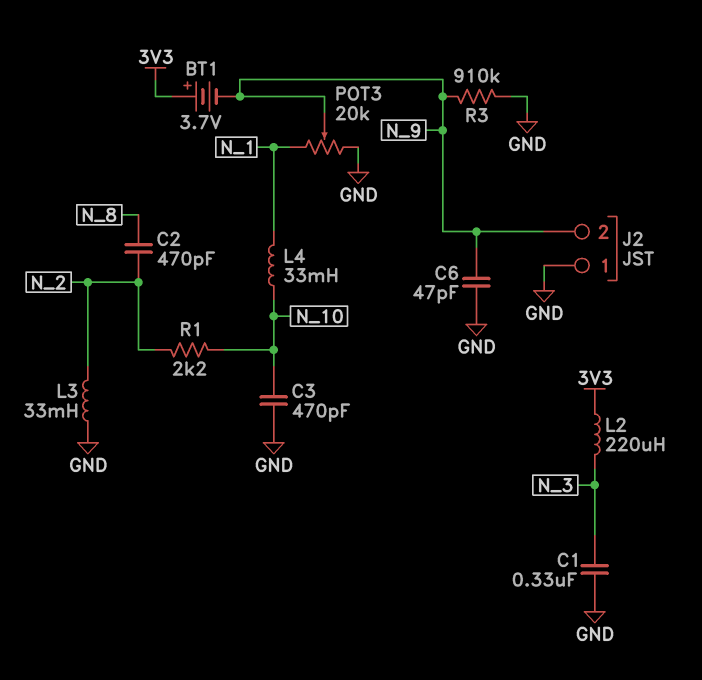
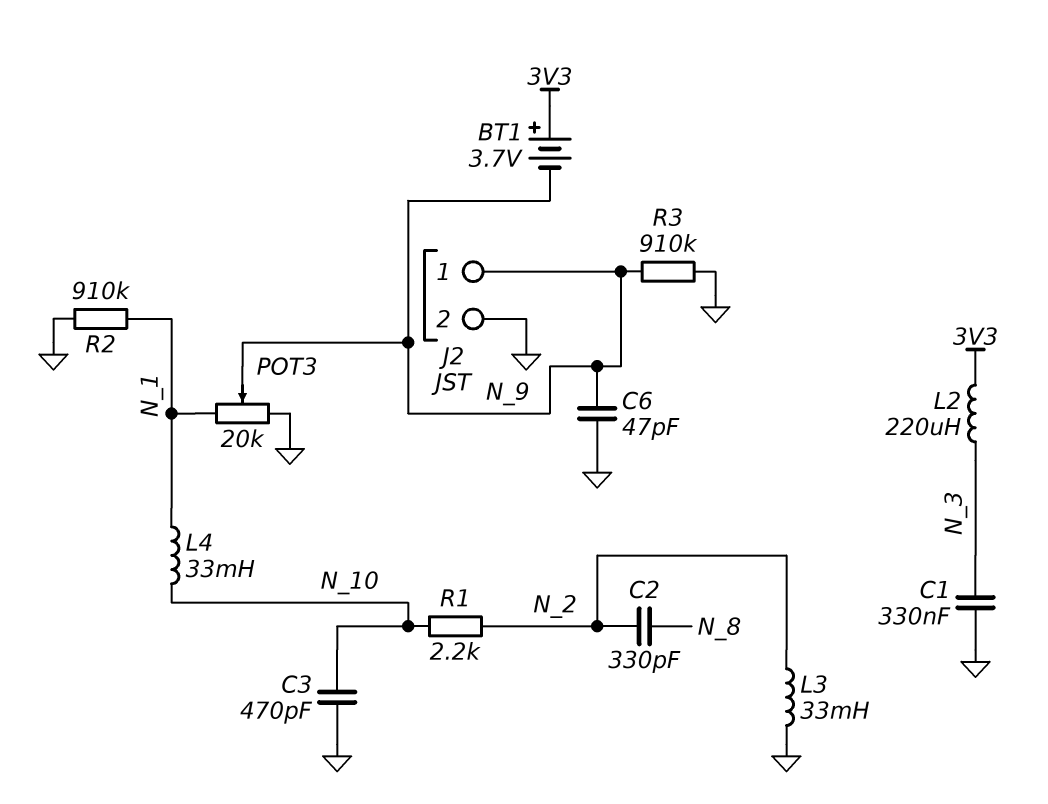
C2: 470pF (N_2, N_8) -> 330pF (N_2, N_8)
J2 pin 1: GND -> N_9
J2 pin 2: N_9 -> GND
R2: none -> 910k (GND, N_1)

